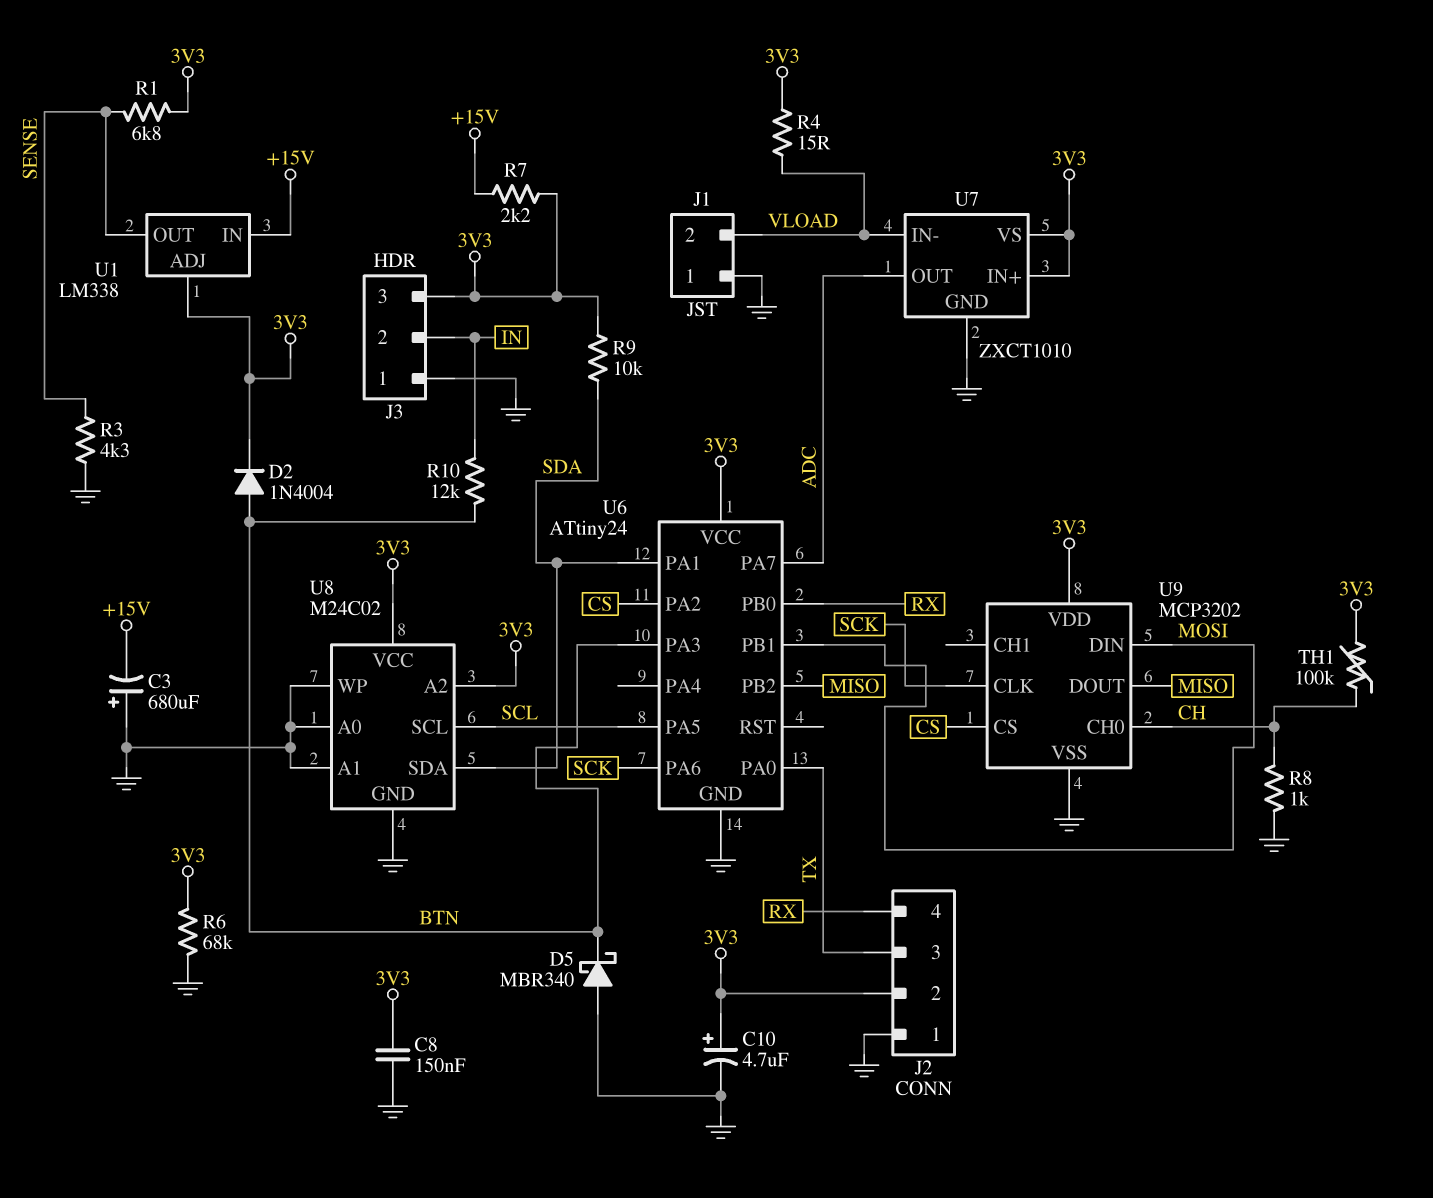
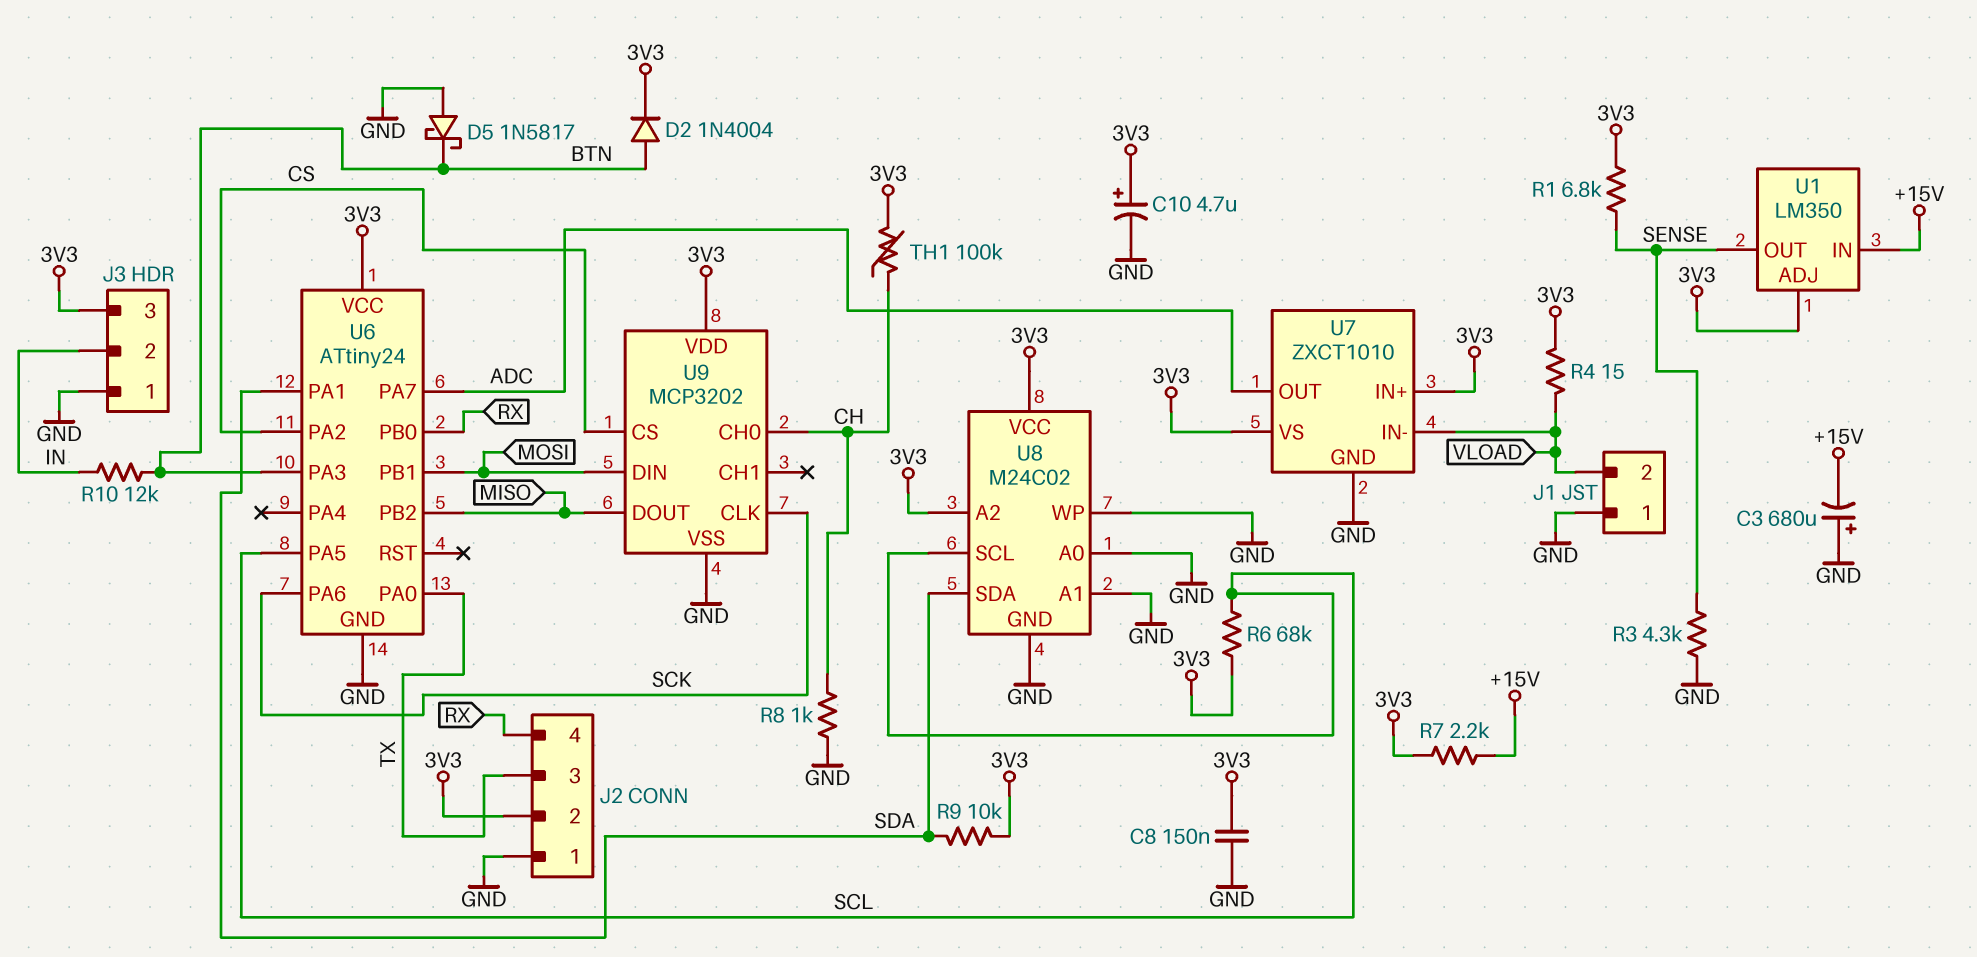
D5: schottky MBR340 (A GND, K BTN) -> schottky 1N5817 (A GND, K BTN)
R6: 68k (3V3, GND) -> 68k (3V3, SCL)
U1: LM338 -> LM350

